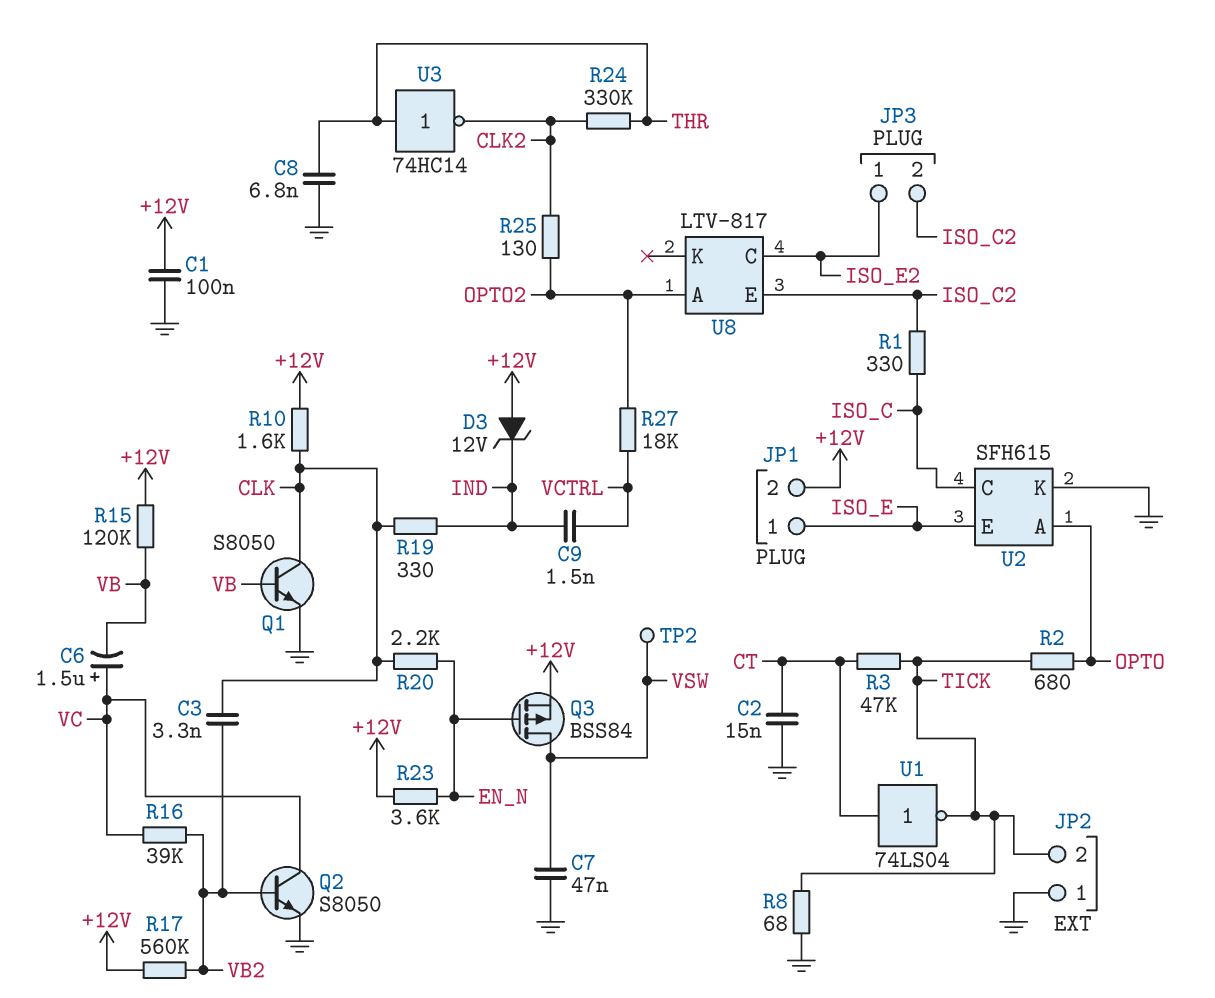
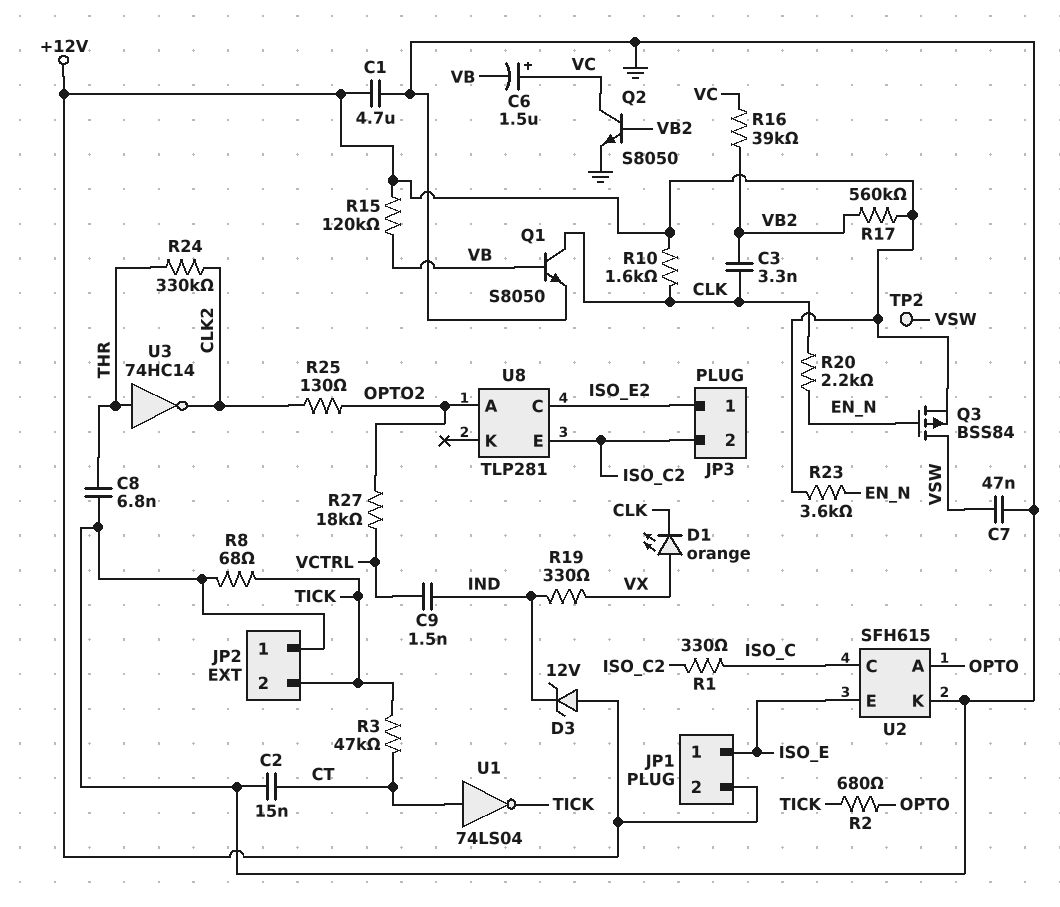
C1: 100nF (+12V, GND) -> 4.7uF (+12V, GND)
D1: none -> LED orange (A VX, K CLK)
R19: 330 (CLK, IND) -> 330 (IND, VX)
U8: LTV-817 -> TLP281

